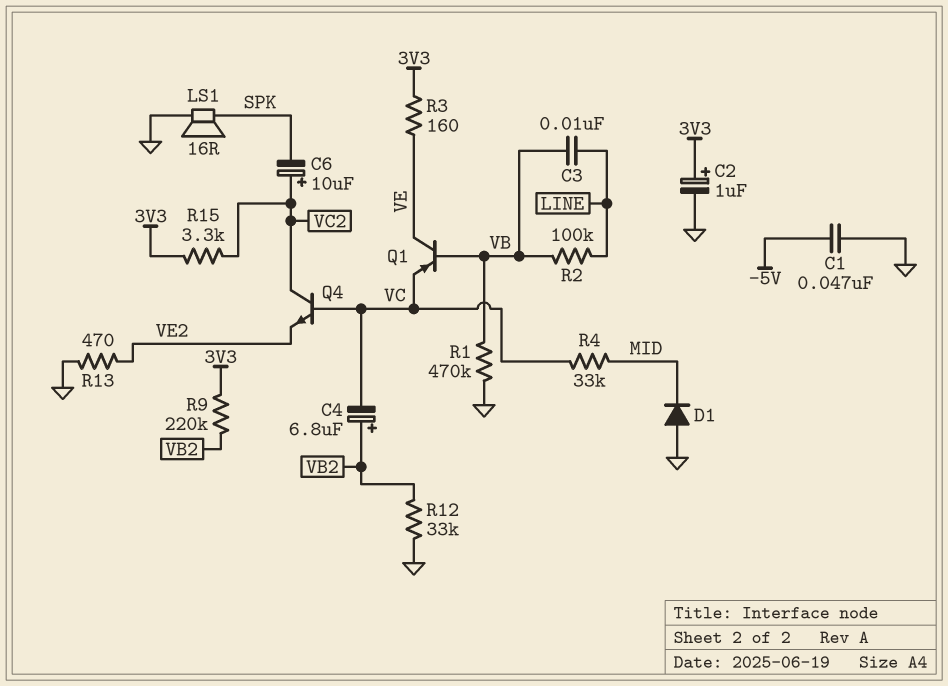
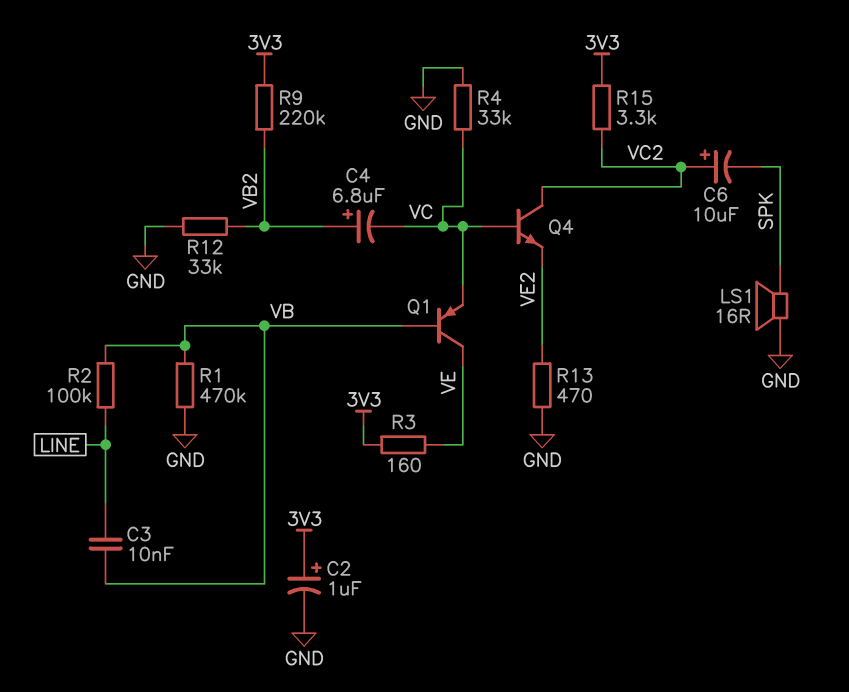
C1: 47nF (-5V, GND) -> none
D1: diode (A GND, K MID) -> none
R4: 33k (MID, VC) -> 33k (GND, VC)

